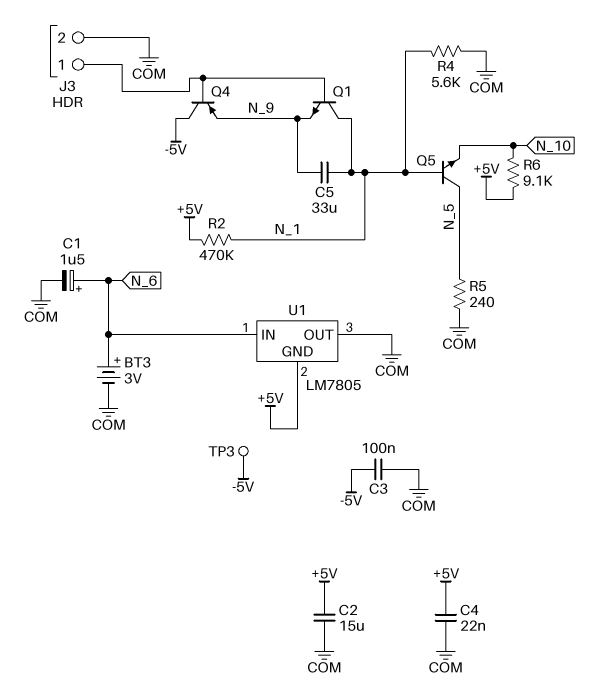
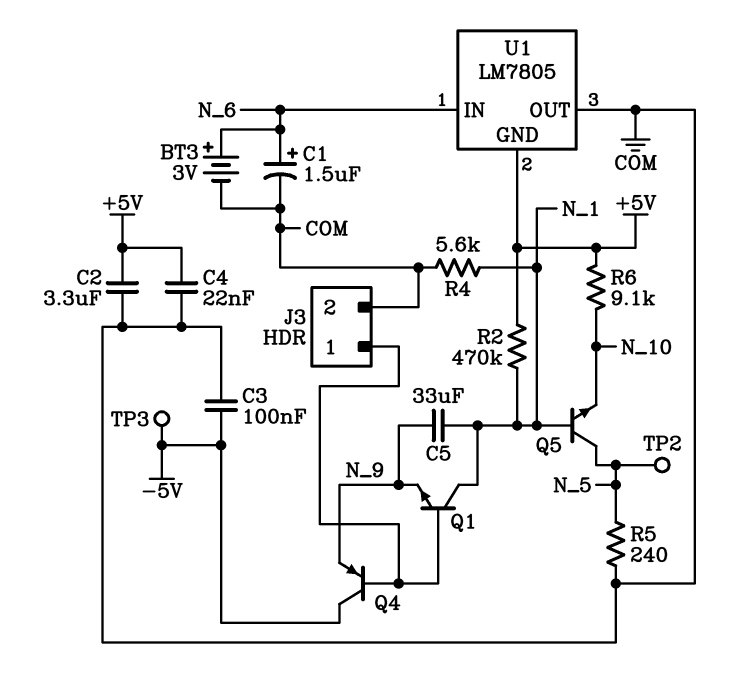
C2: 15uF (+5V, COM) -> 3.3uF (+5V, COM)
TP2: none -> test point (N_5)

